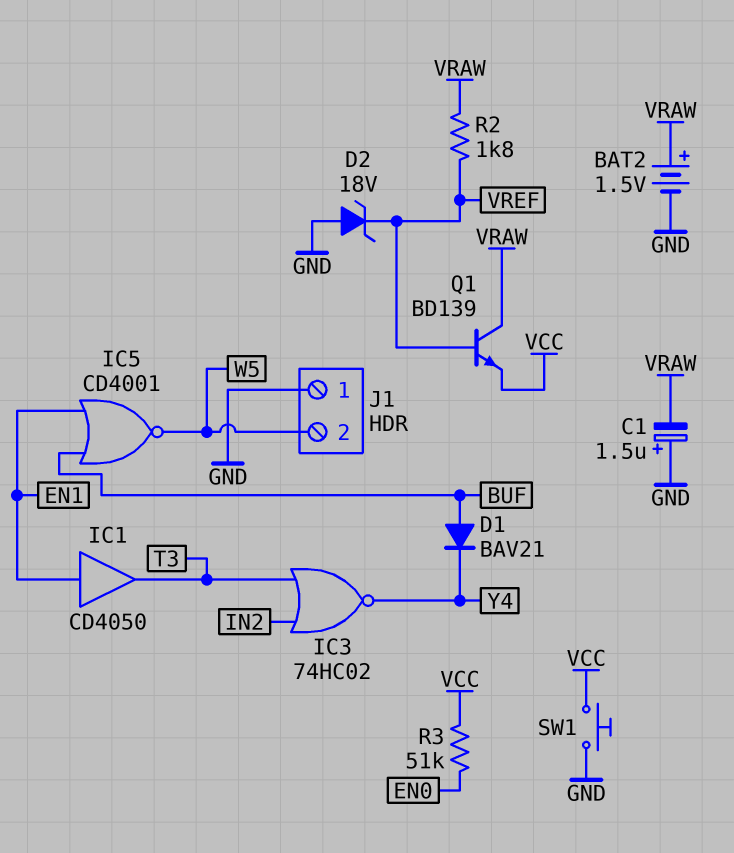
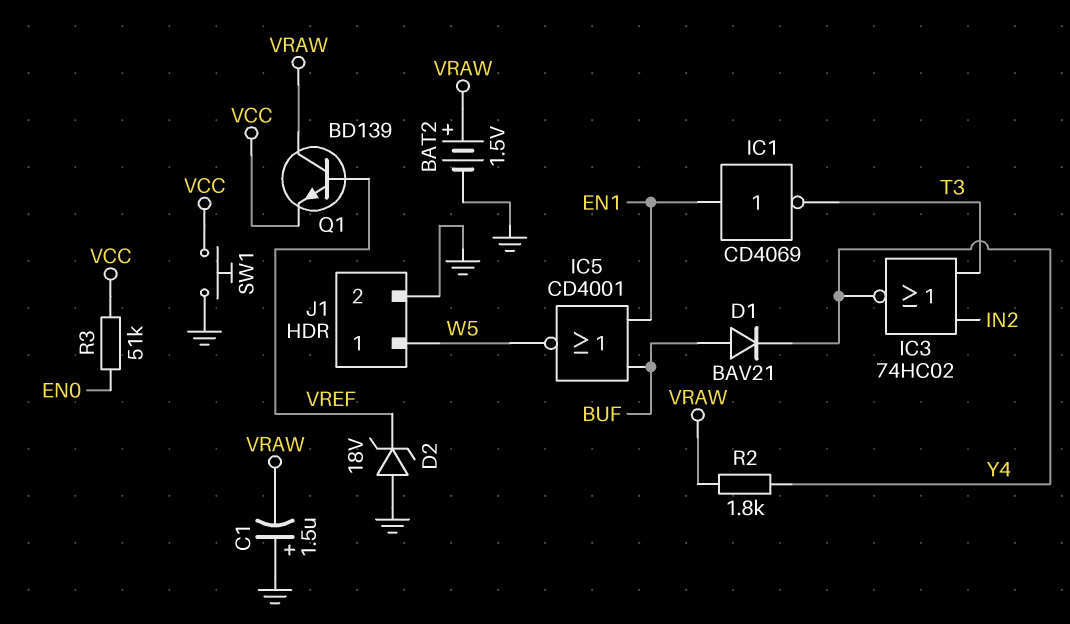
IC1: buffer CD4050 (in EN1, out T3) -> NOT CD4069 (in EN1, out T3)
J1 pin 1: GND -> W5
J1 pin 2: W5 -> GND
R2: 1.8k (VRAW, VREF) -> 1.8k (VRAW, Y4)

